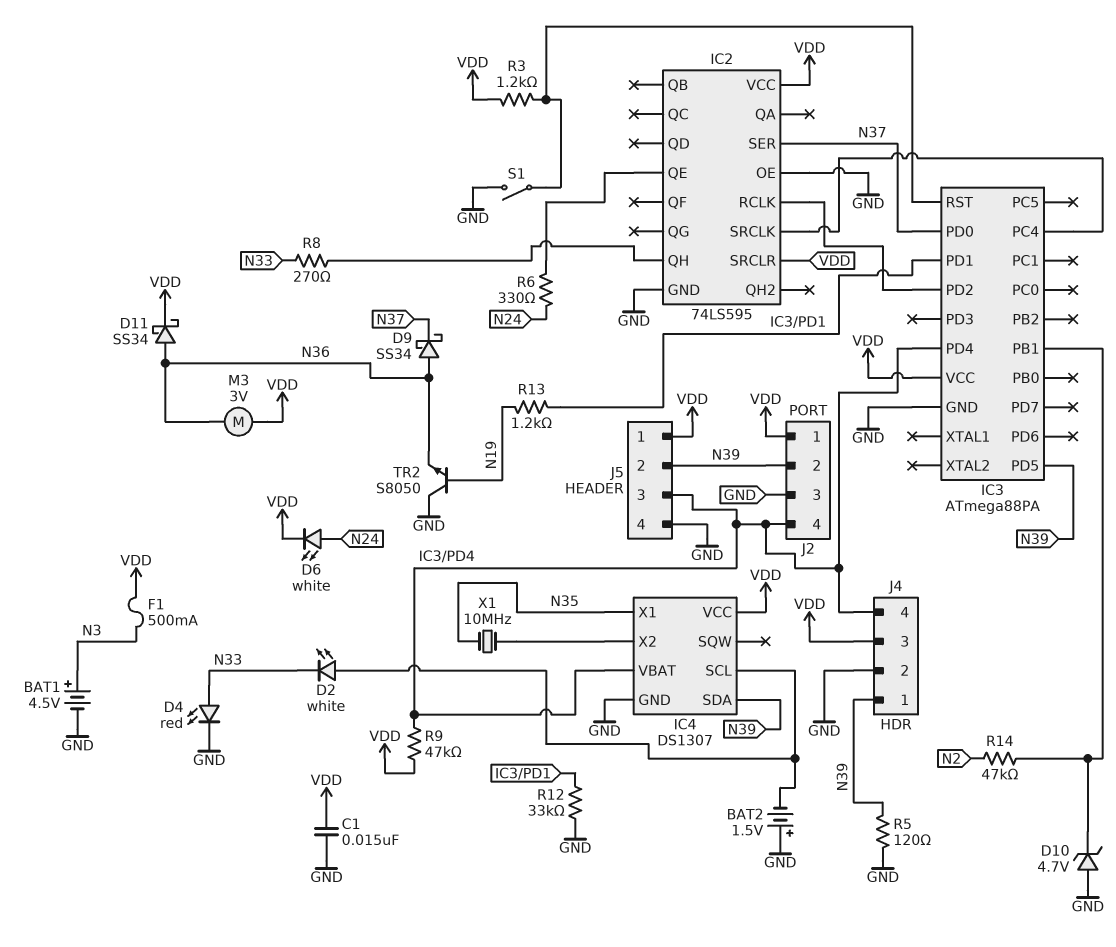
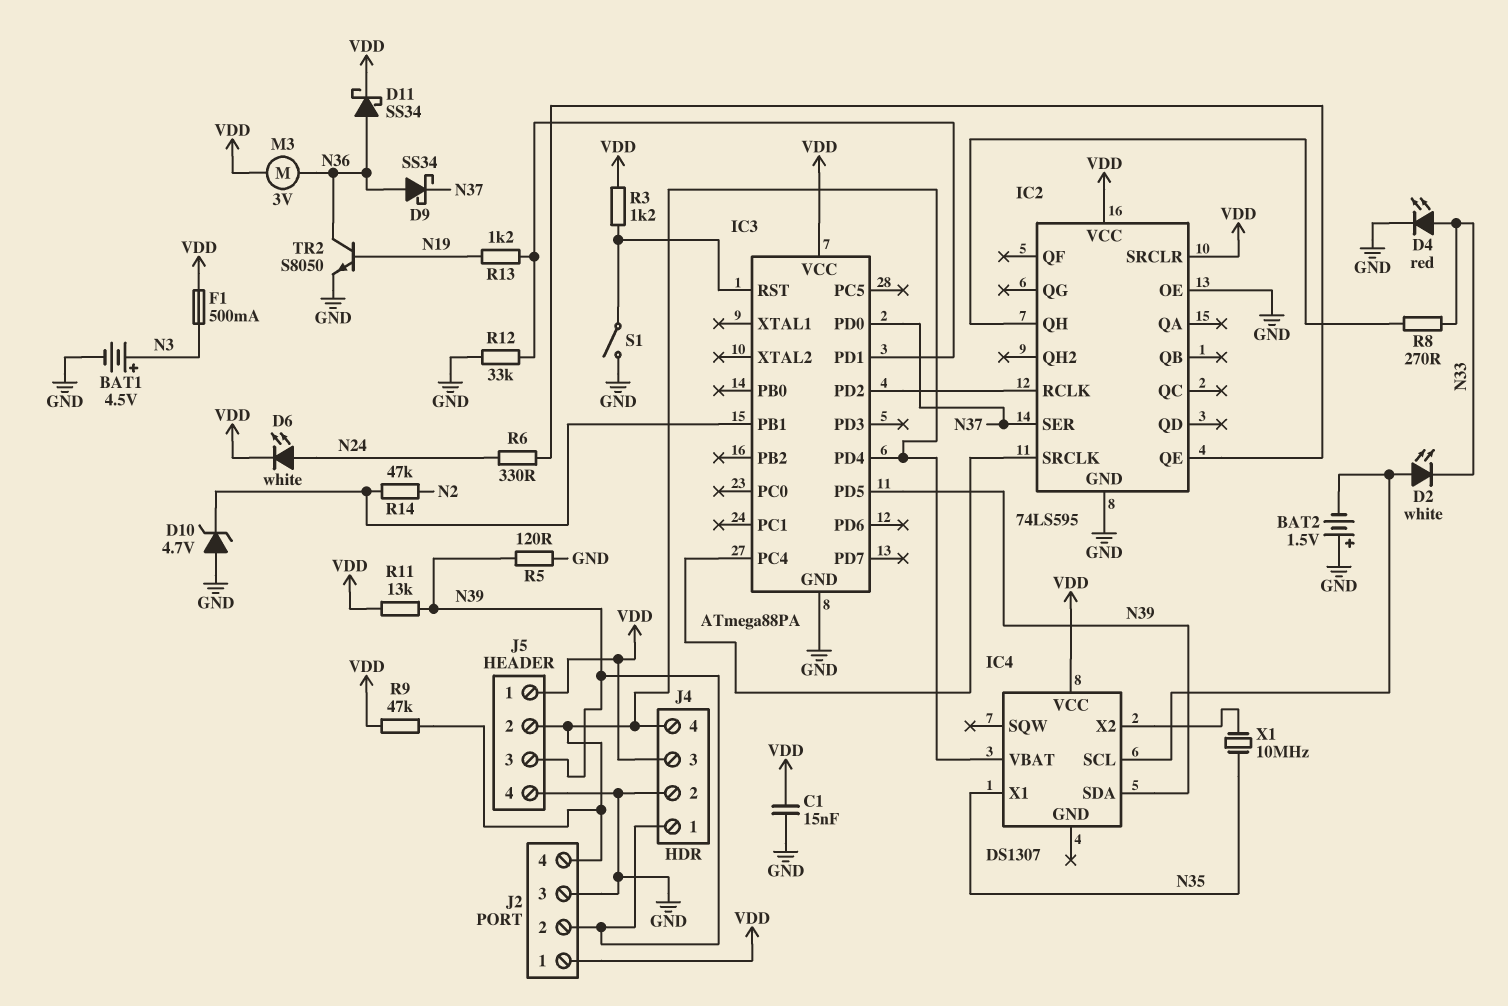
IC4 pin GND: GND -> none
J5 pin 2: N39 -> IC3/PD4
J5 pin 3: IC3/PD4 -> N39
R11: none -> 13k (N39, VDD)
TR2: NPN S8050 (B N19, C GND, E N36) -> NPN S8050 (B N19, C N36, E GND)

